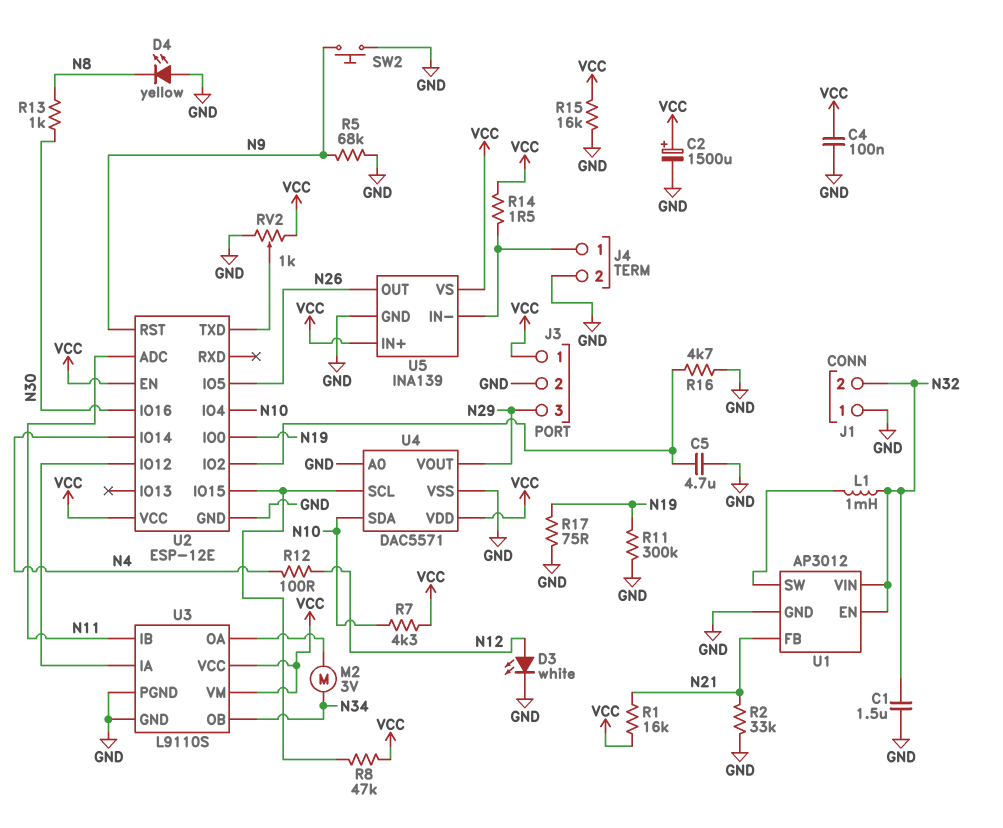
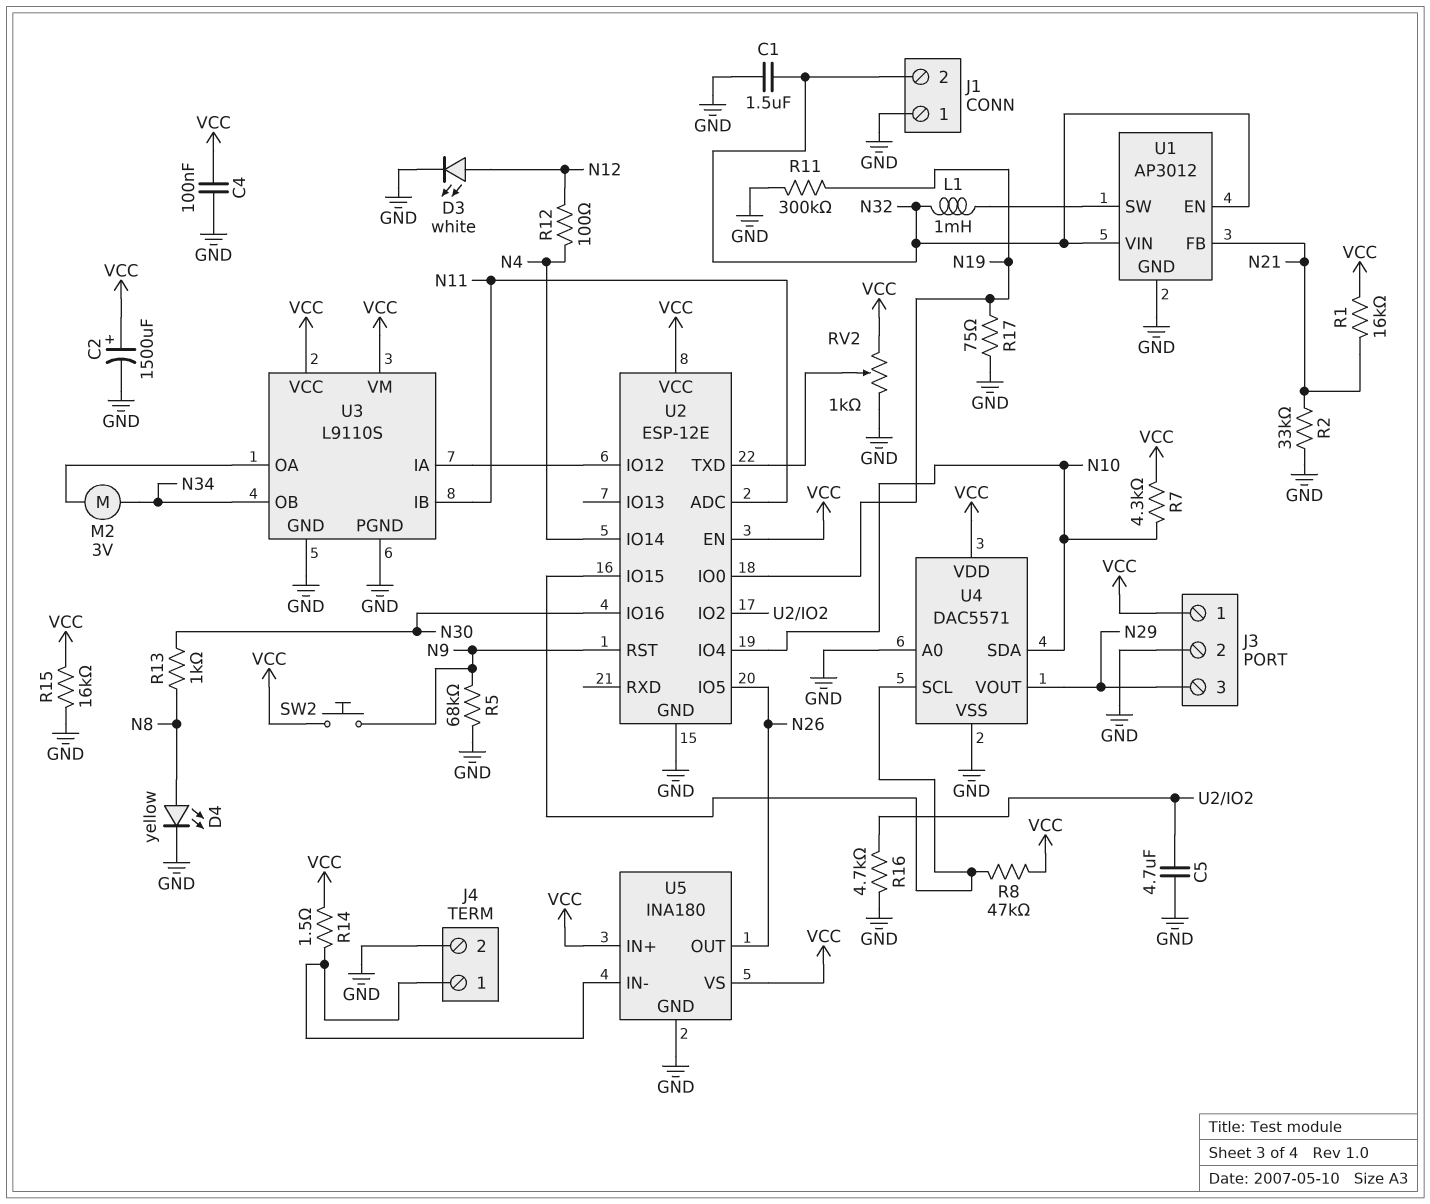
D4: LED yellow (A GND, K N8) -> LED yellow (A N8, K GND)
SW2: button (GND, N9) -> button (N9, VCC)
U5: INA139 -> INA180

